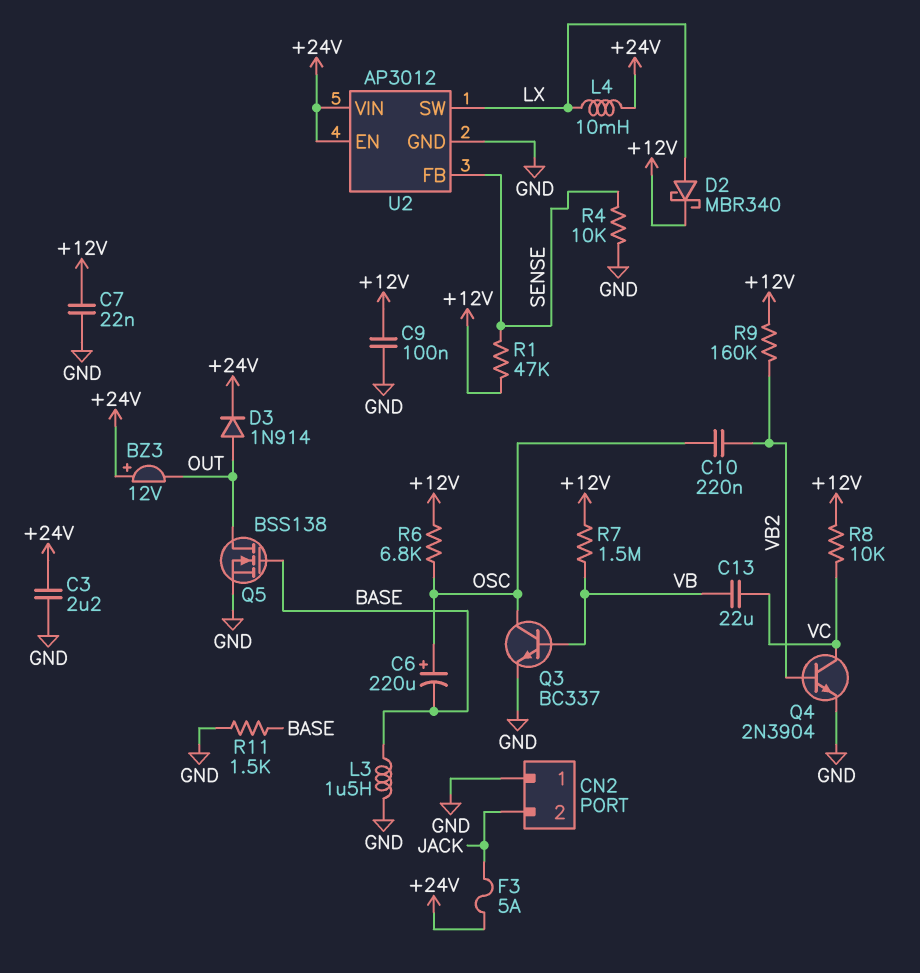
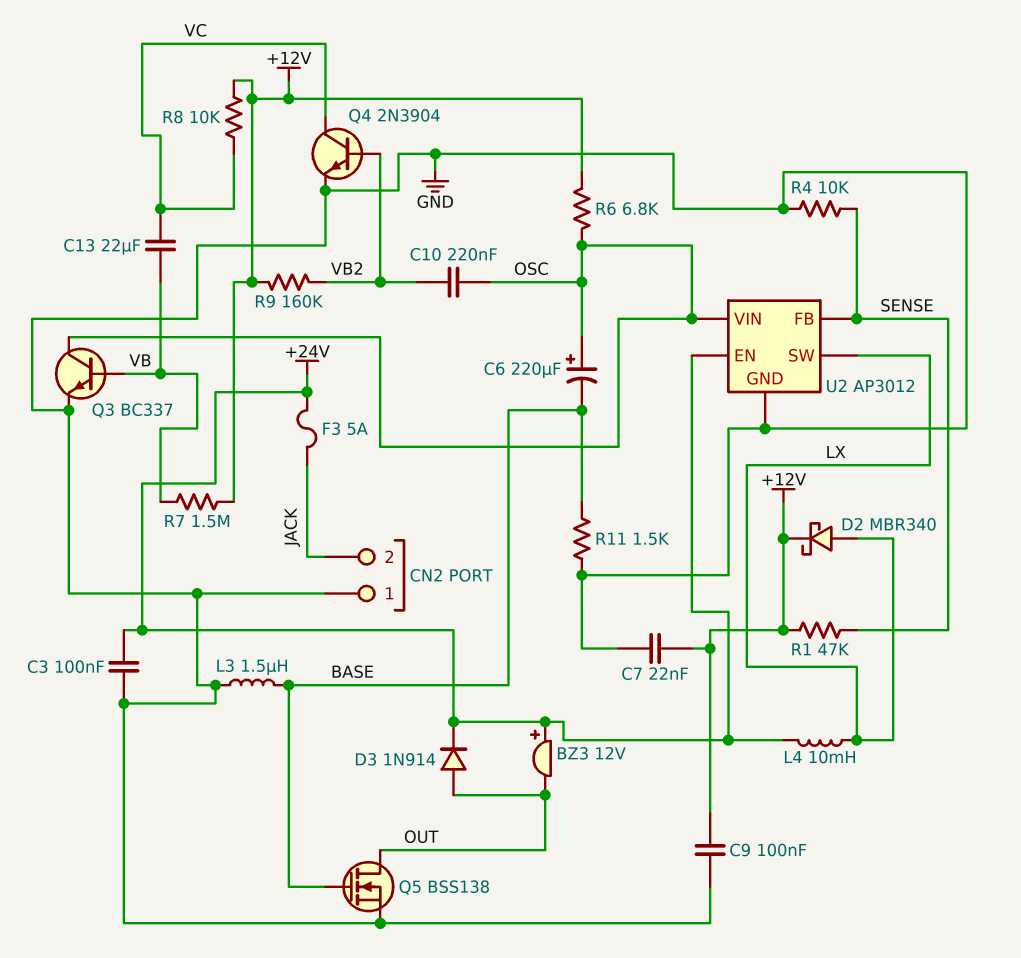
C3: 2.2uF (+24V, GND) -> 100nF (+24V, GND)
U2 pin VIN: +24V -> OSC

